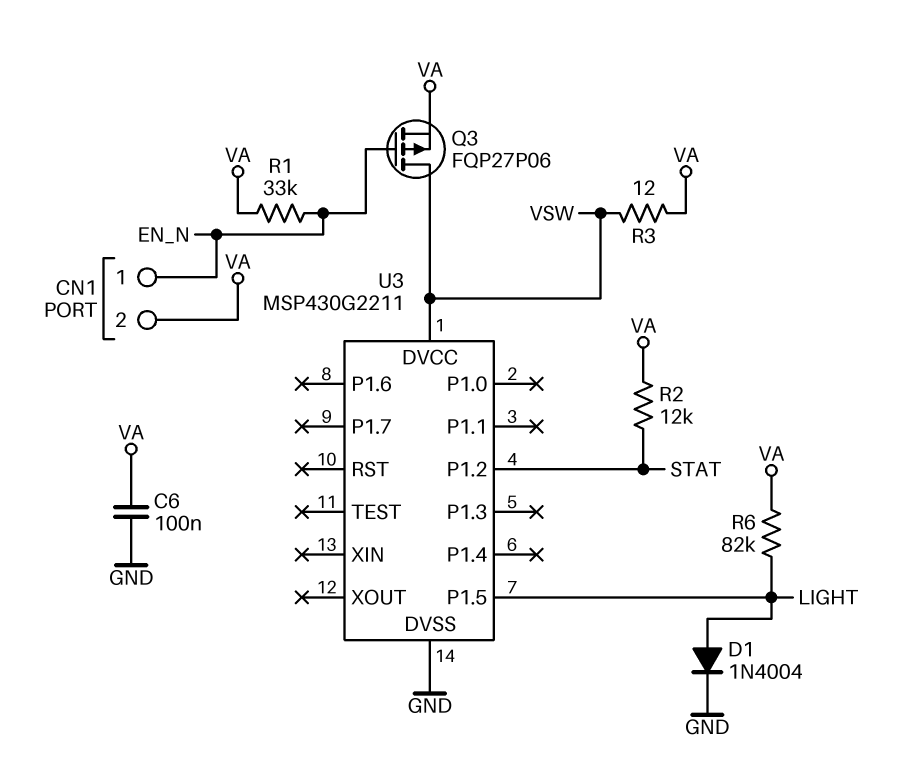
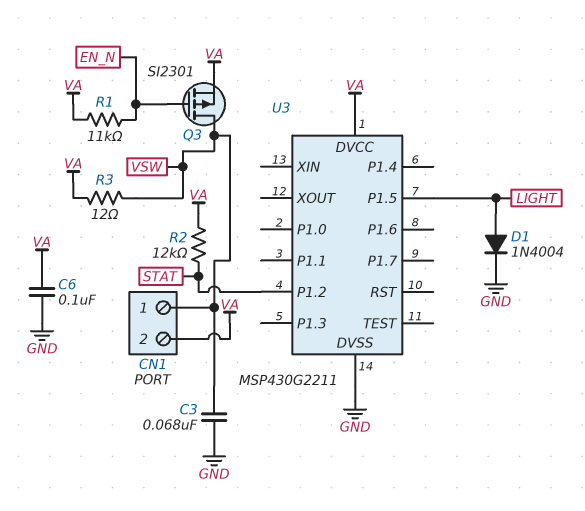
C3: none -> 68nF (GND, VSW)
CN1 pin 1: EN_N -> VSW
Q3: PMOS FQP27P06 (G EN_N, D VSW, S VA) -> PMOS SI2301 (G EN_N, D VSW, S VA)
R1: 33k (EN_N, VA) -> 11k (EN_N, VA)
R6: 82k (LIGHT, VA) -> none
U3 pin DVCC: VSW -> VA

